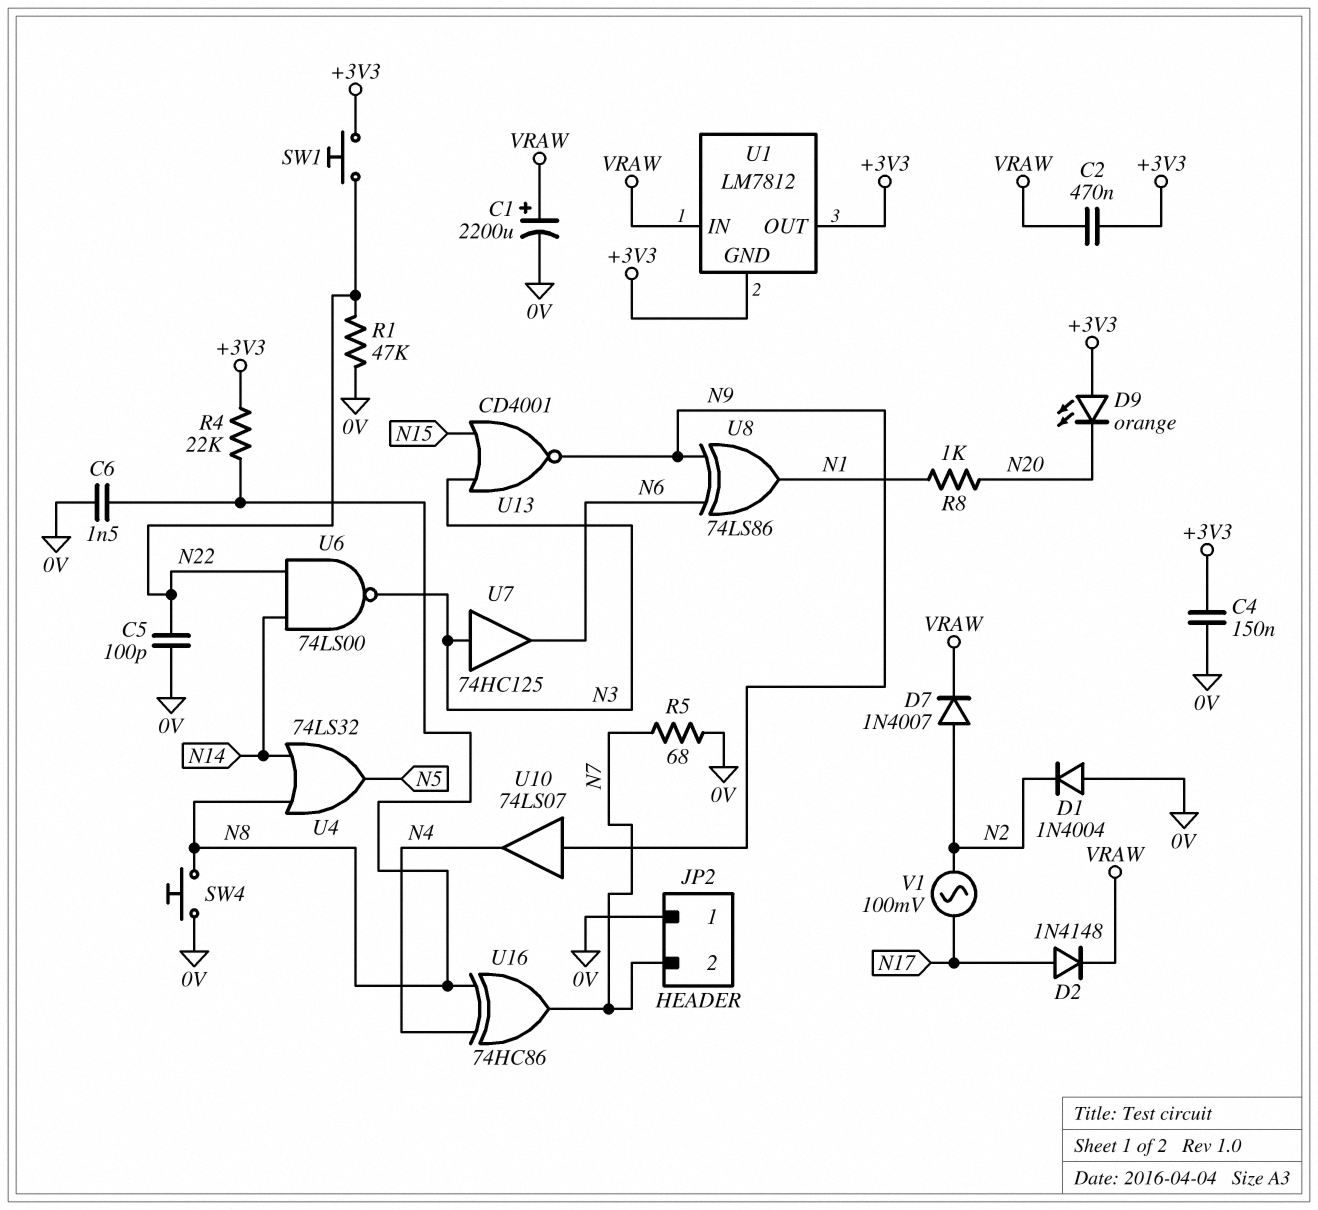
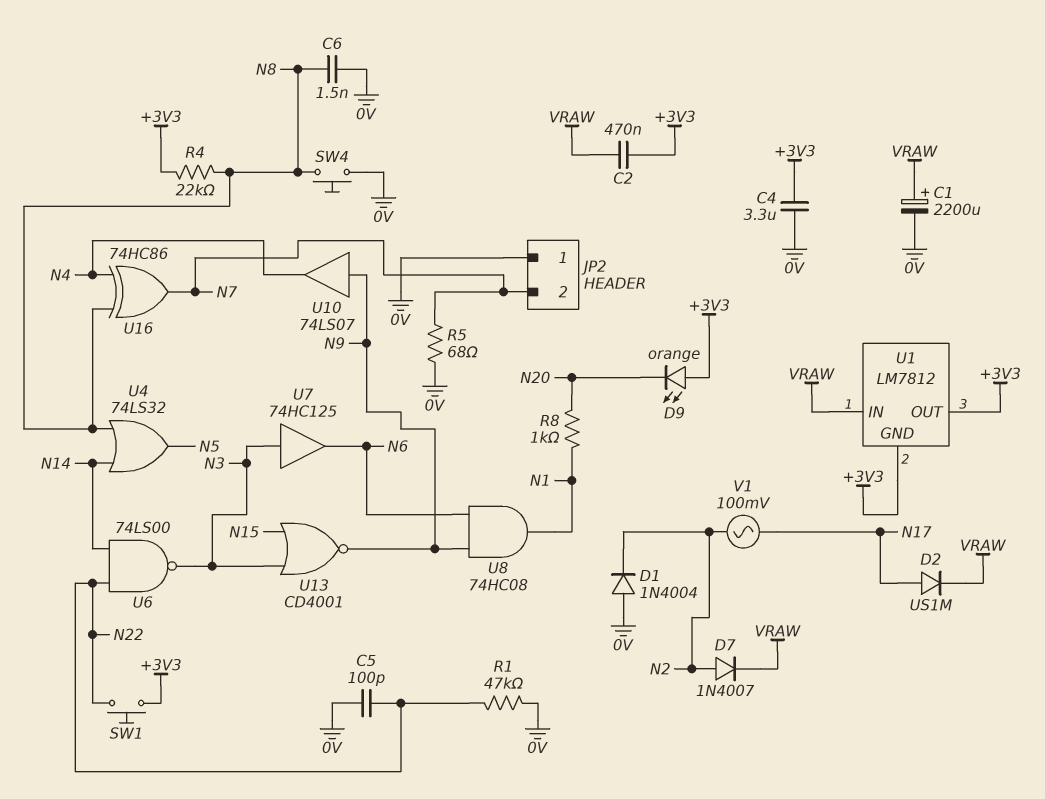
C4: 150nF (+3V3, 0V) -> 3.3uF (+3V3, 0V)
D2: diode 1N4148 (A N17, K VRAW) -> diode US1M (A N17, K VRAW)
U8: XOR 74LS86 (in N6, in N9, out N1) -> AND 74HC08 (in N6, in N9, out N1)

